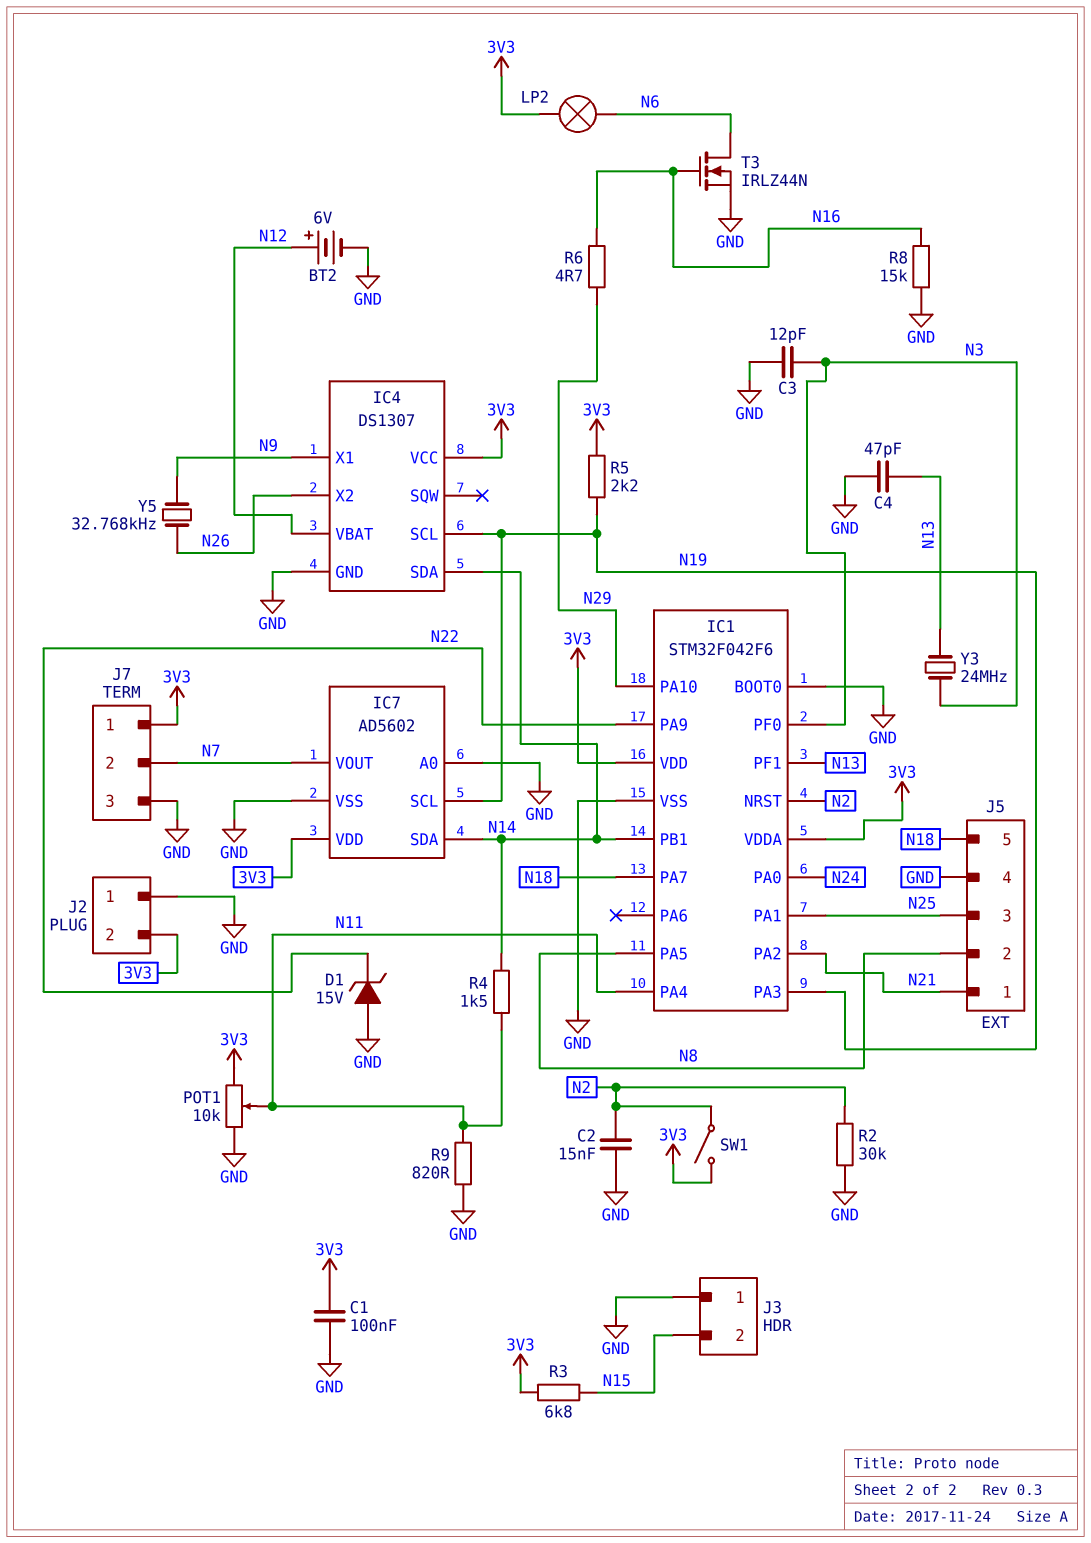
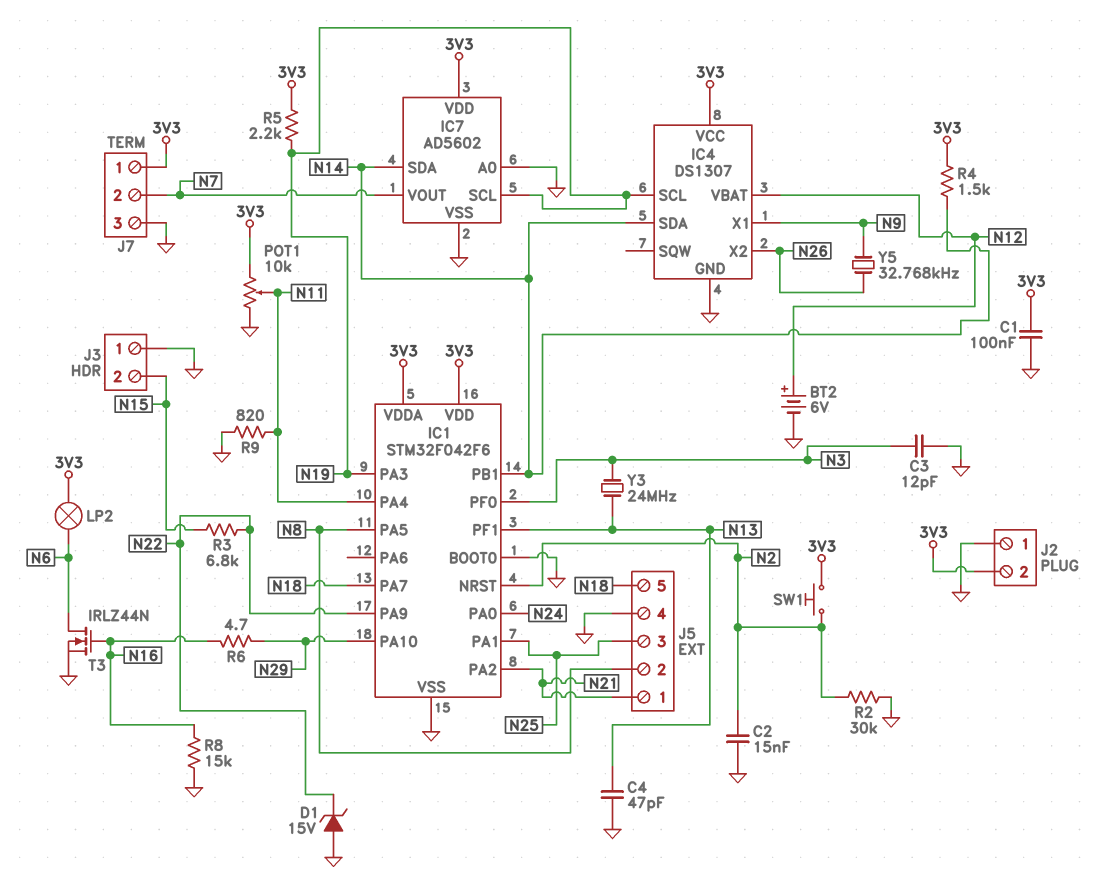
R3: 6.8k (3V3, N15) -> 6.8k (N15, N22)
R4: 1.5k (N11, N14) -> 1.5k (3V3, N14)
SW1: switch (3V3, N2) -> button (3V3, N2)

